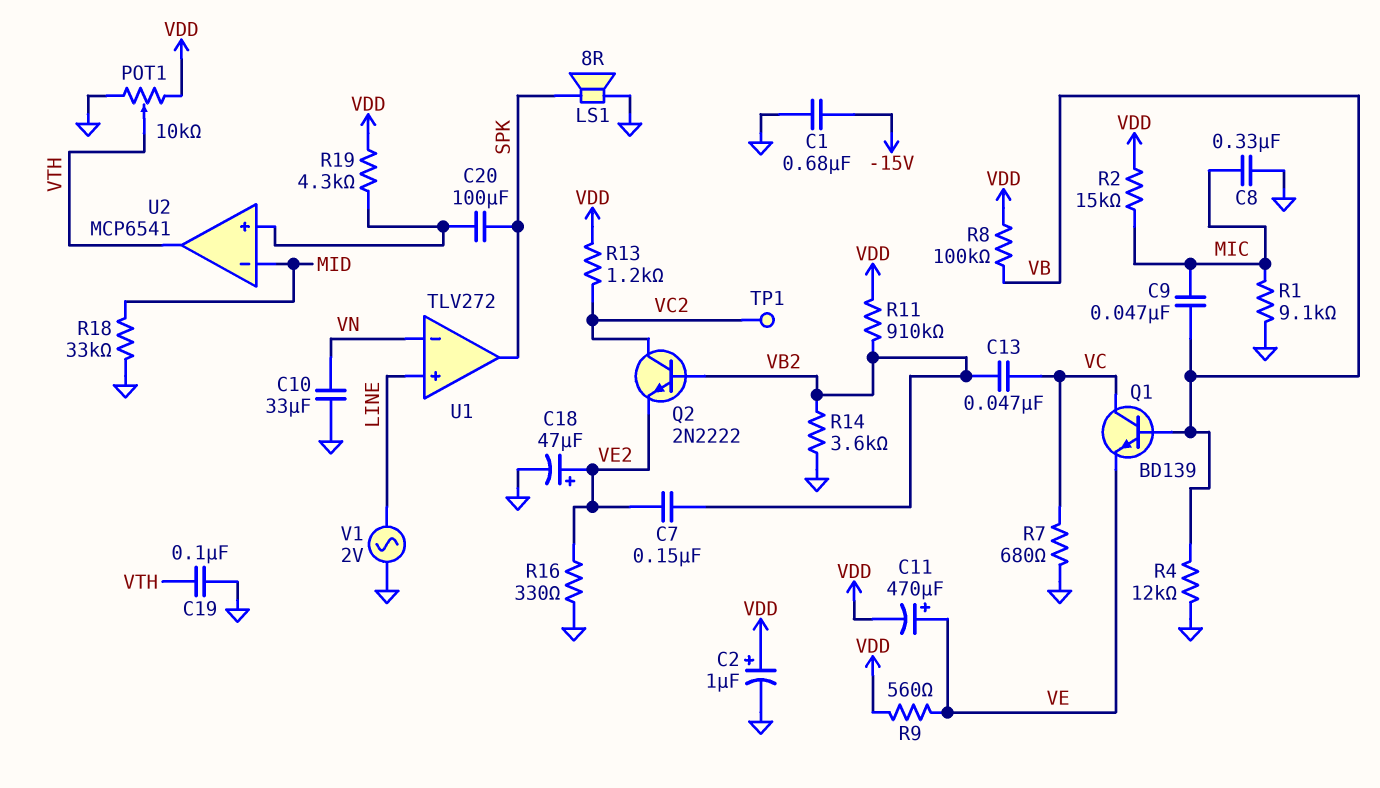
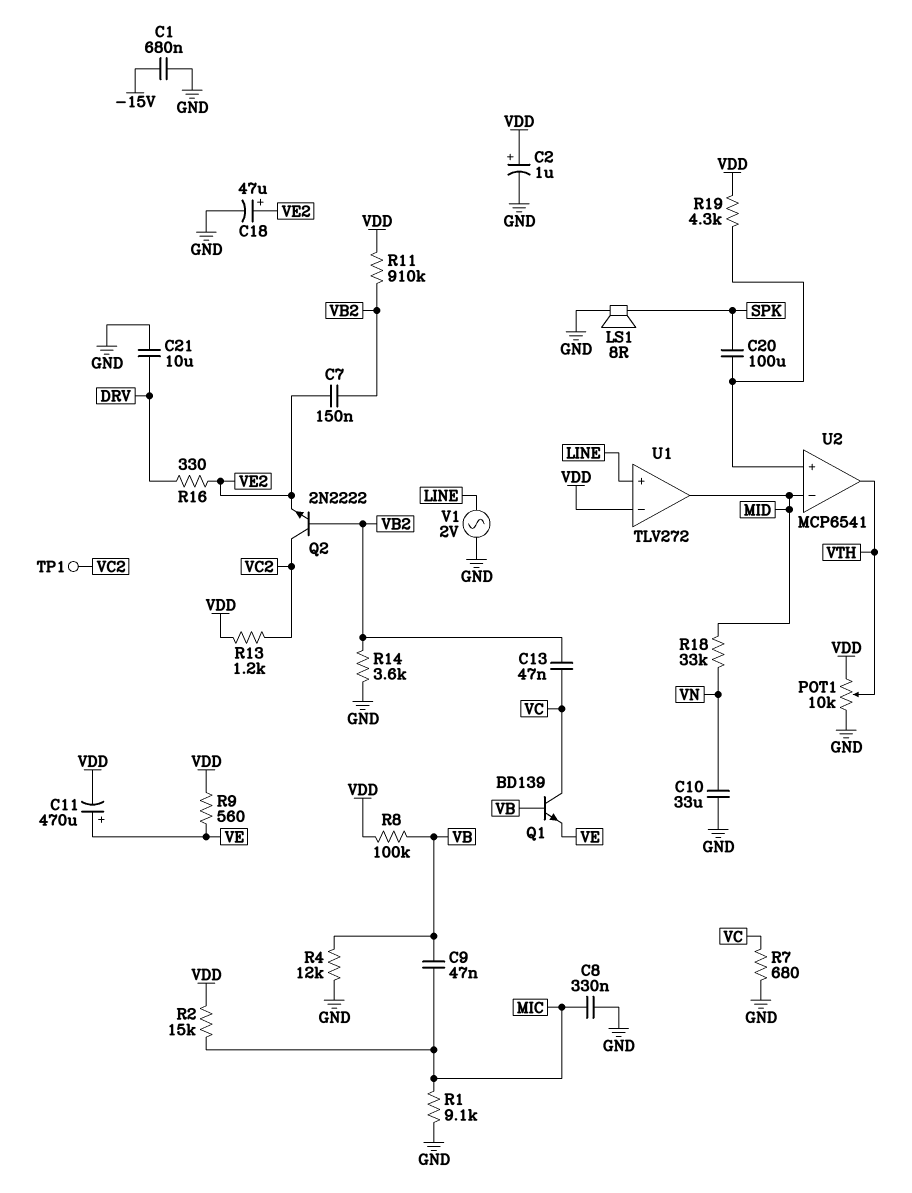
C19: 100nF (GND, VTH) -> none
C21: none -> 10uF (DRV, GND)
R16: 330 (GND, VE2) -> 330 (DRV, VE2)
R18: 33k (GND, MID) -> 33k (MID, VN)
U1 pin in-: VN -> VDD
U1 pin out: SPK -> MID

